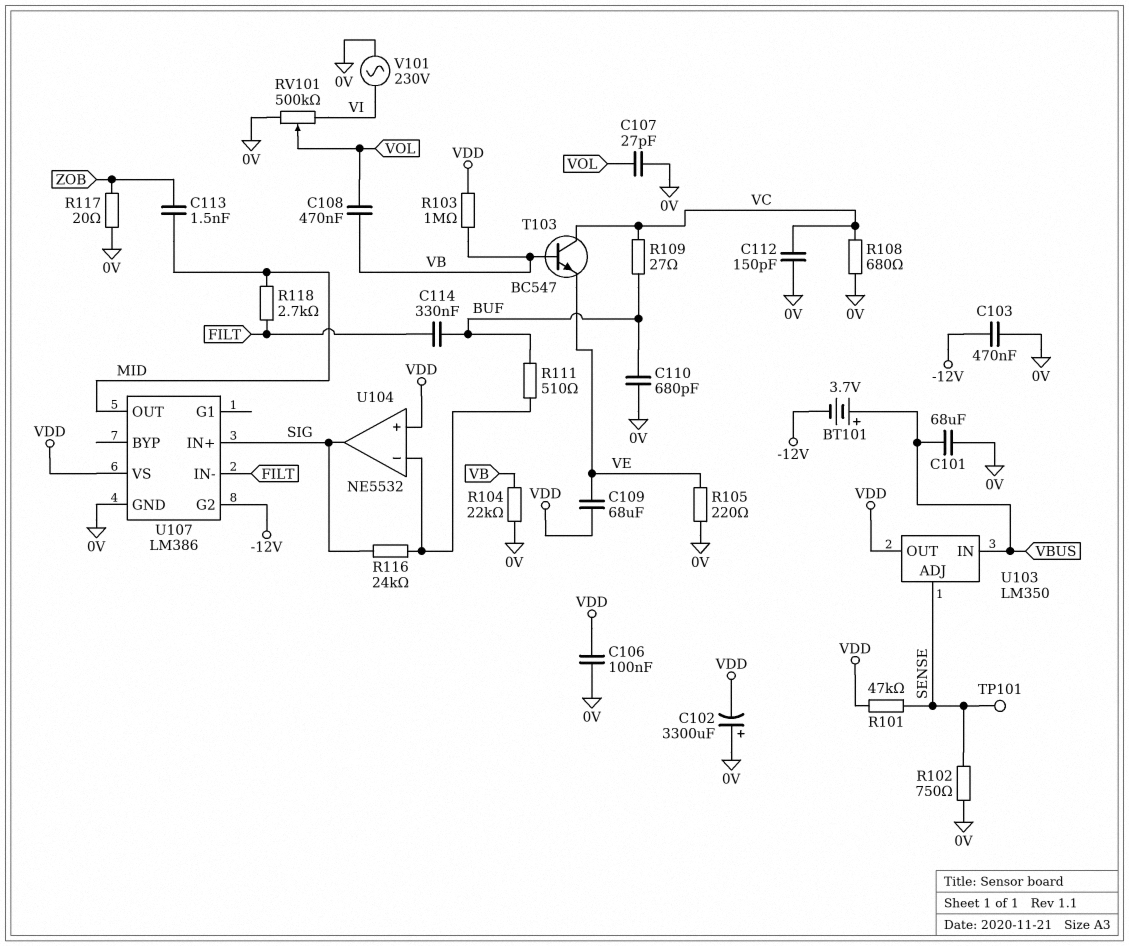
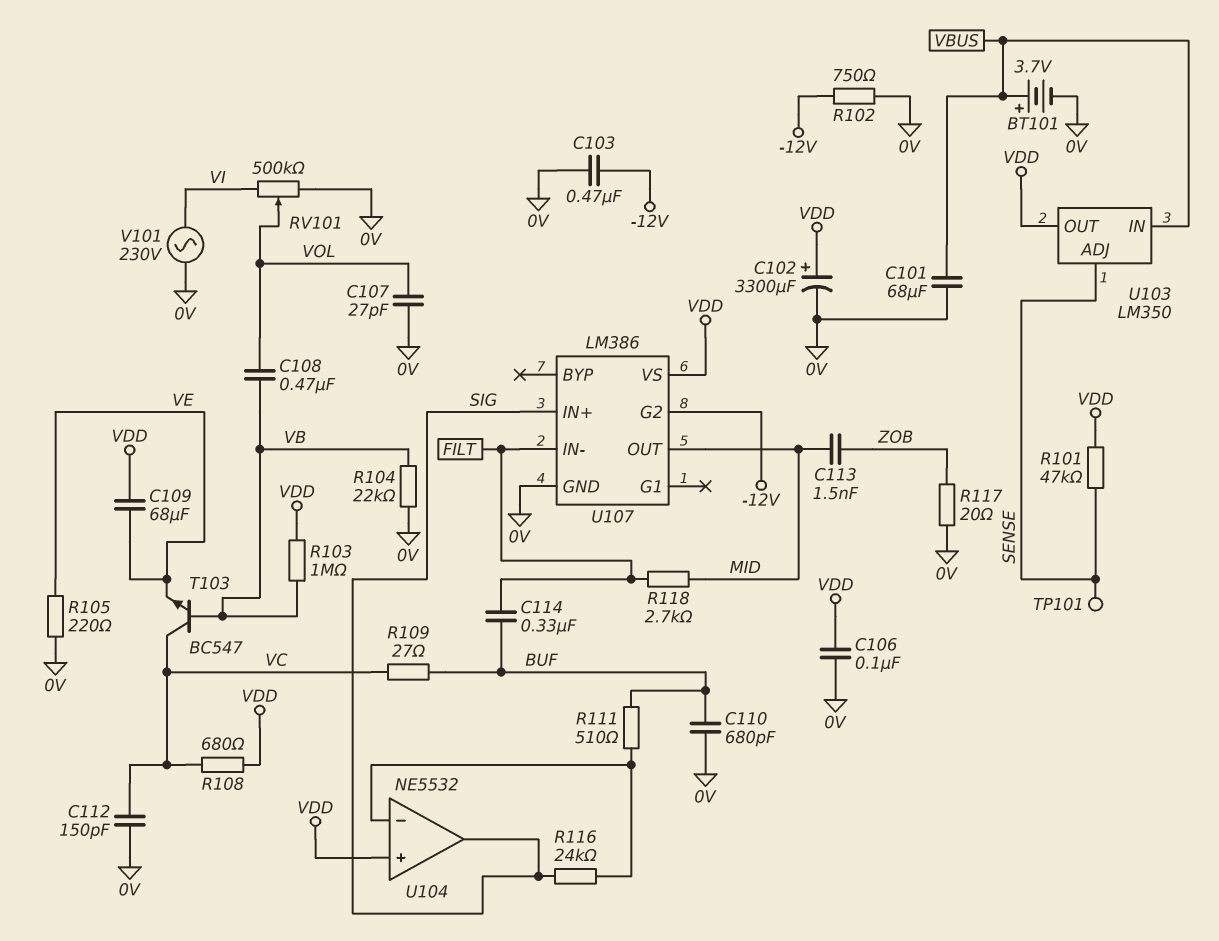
BT101: 3.7V (plus VBUS, minus -12V) -> 3.7V (plus VBUS, minus 0V)
C102: 3300uF (plus 0V, minus VDD) -> 3300uF (plus VDD, minus 0V)
R102: 750 (0V, SENSE) -> 750 (-12V, 0V)
R108: 680 (0V, VC) -> 680 (VC, VDD)

